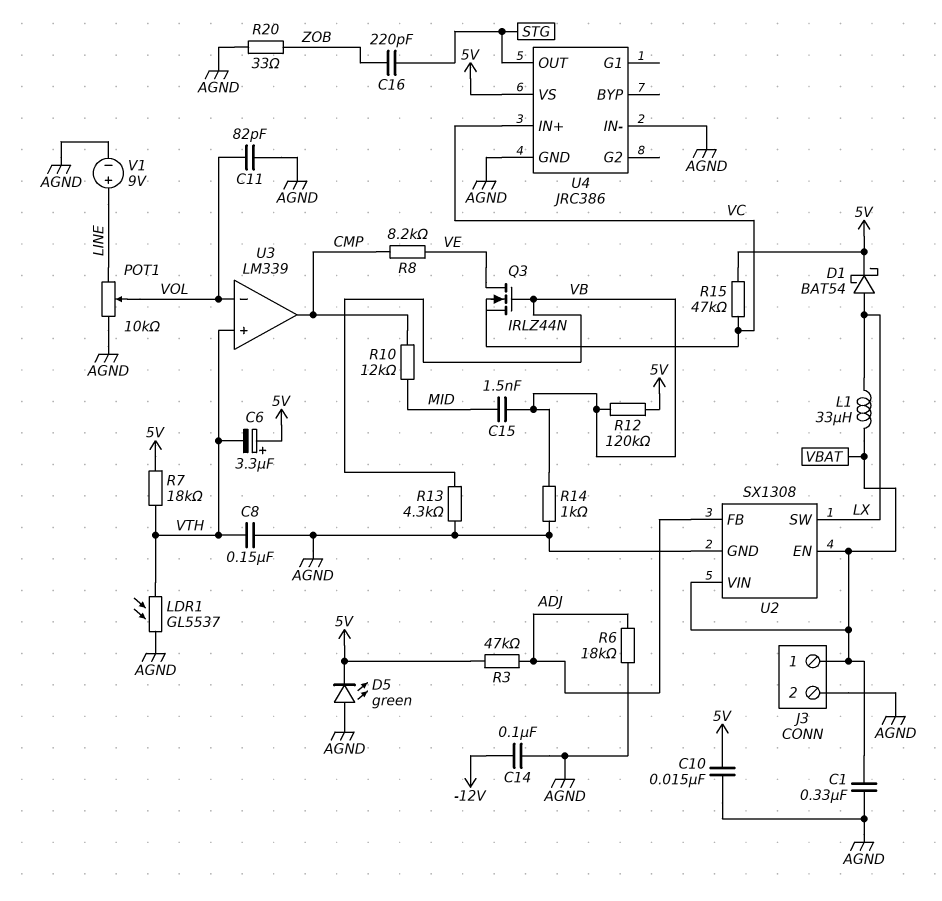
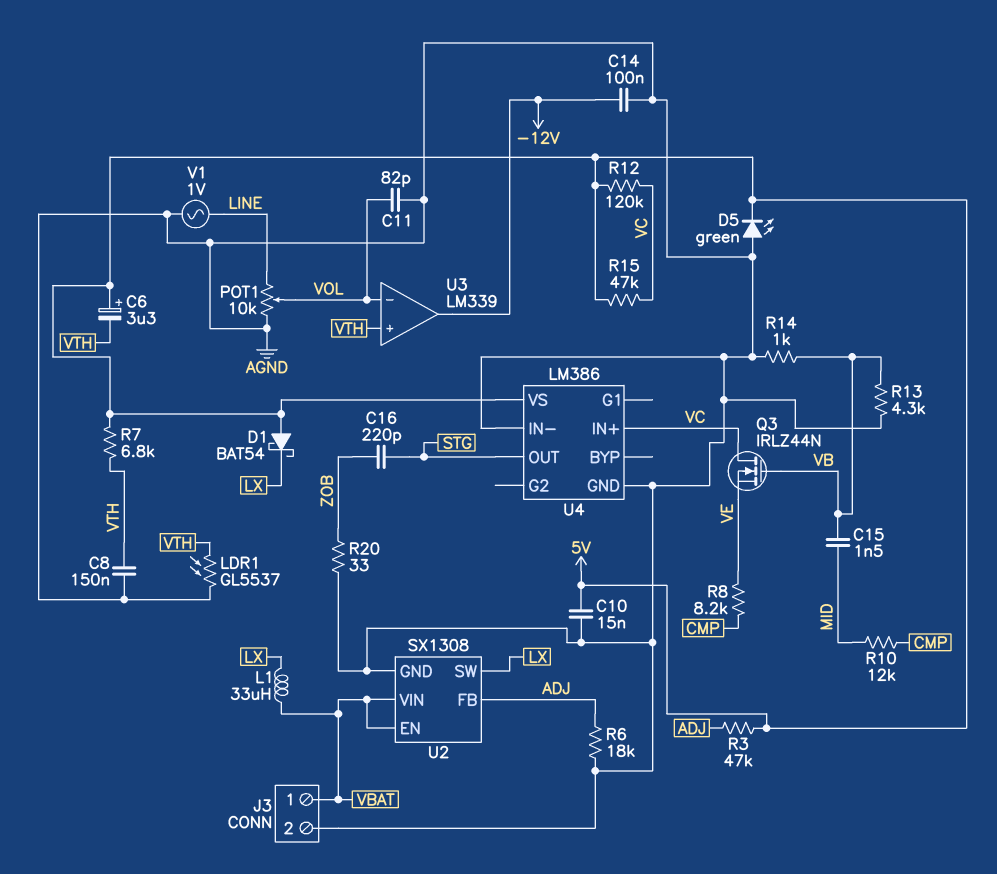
C1: 330nF (AGND, VBAT) -> none
D1: schottky BAT54 (A LX, K 5V) -> schottky BAT54 (A 5V, K LX)
Q3: NMOS IRLZ44N (G VB, D VE, S VC) -> NMOS IRLZ44N (G VB, D VC, S VE)
R7: 18k (5V, VTH) -> 6.8k (5V, VTH)
R12: 120k (5V, VB) -> 120k (5V, VC)
U3 pin out: CMP -> -12V
U4: JRC386 -> LM386
V1: 9V (plus LINE, minus AGND) -> AC 1V (AGND, LINE)

